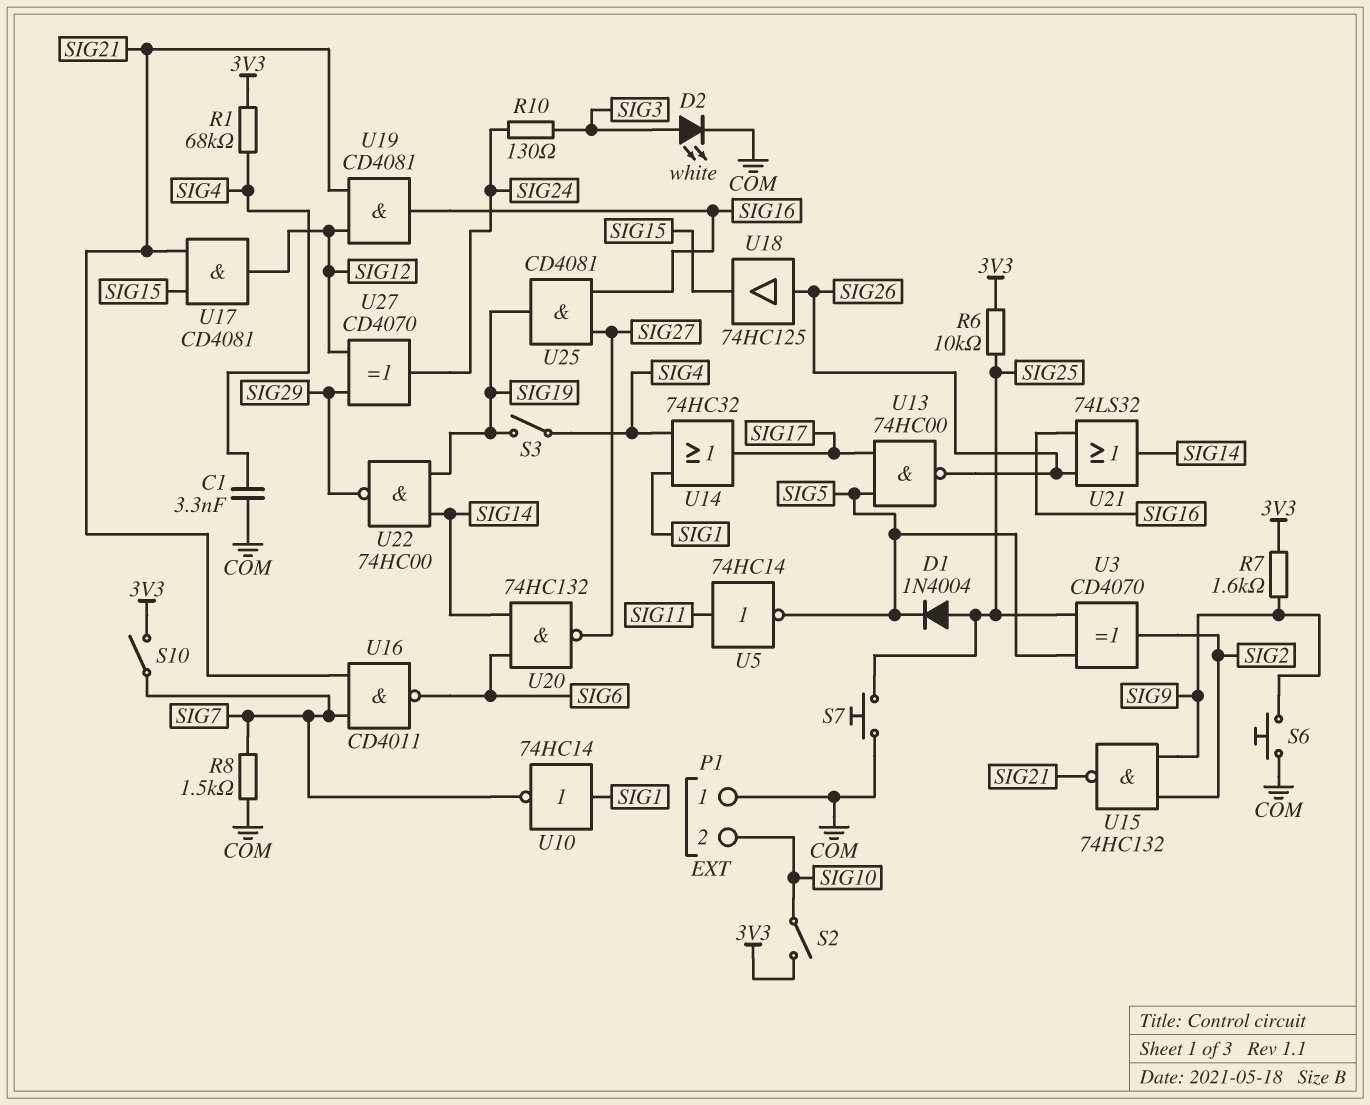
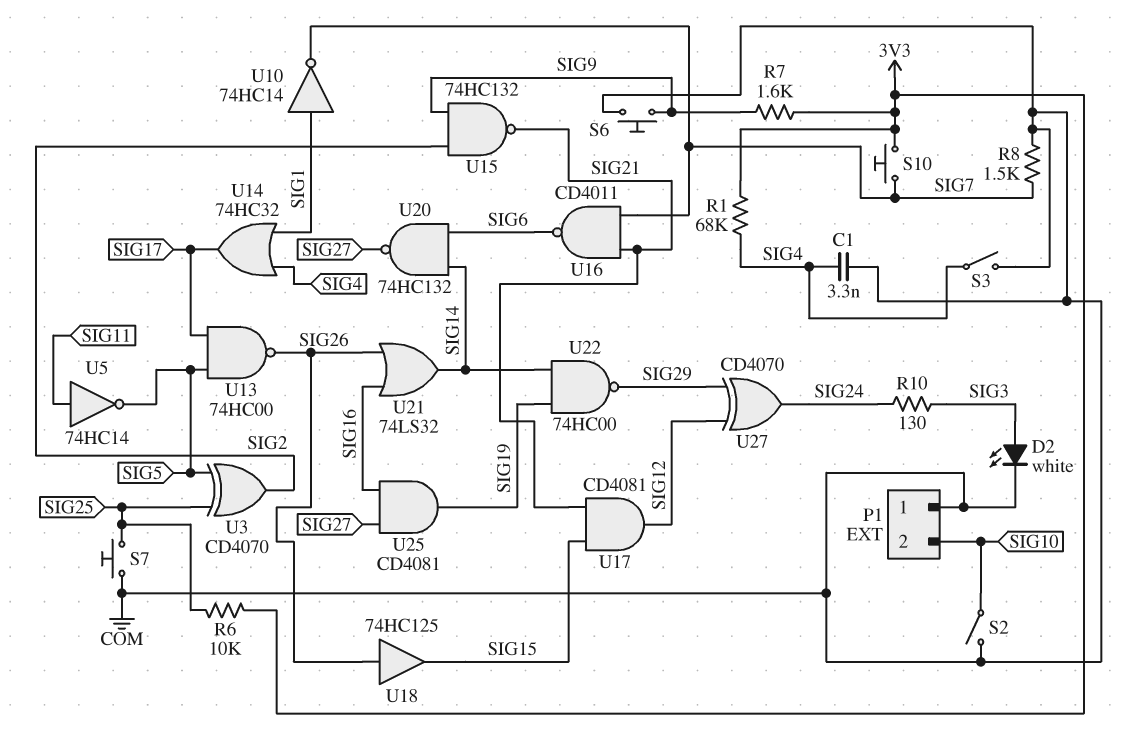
D1: diode 1N4004 (A SIG25, K SIG5) -> none
S2: switch (3V3, SIG10) -> switch (COM, SIG10)
S3: switch (SIG4, SIG19) -> switch (COM, SIG4)
S10: switch (3V3, SIG7) -> button (3V3, SIG7)
U19: AND CD4081 (in SIG12, in SIG21, out SIG16) -> none

